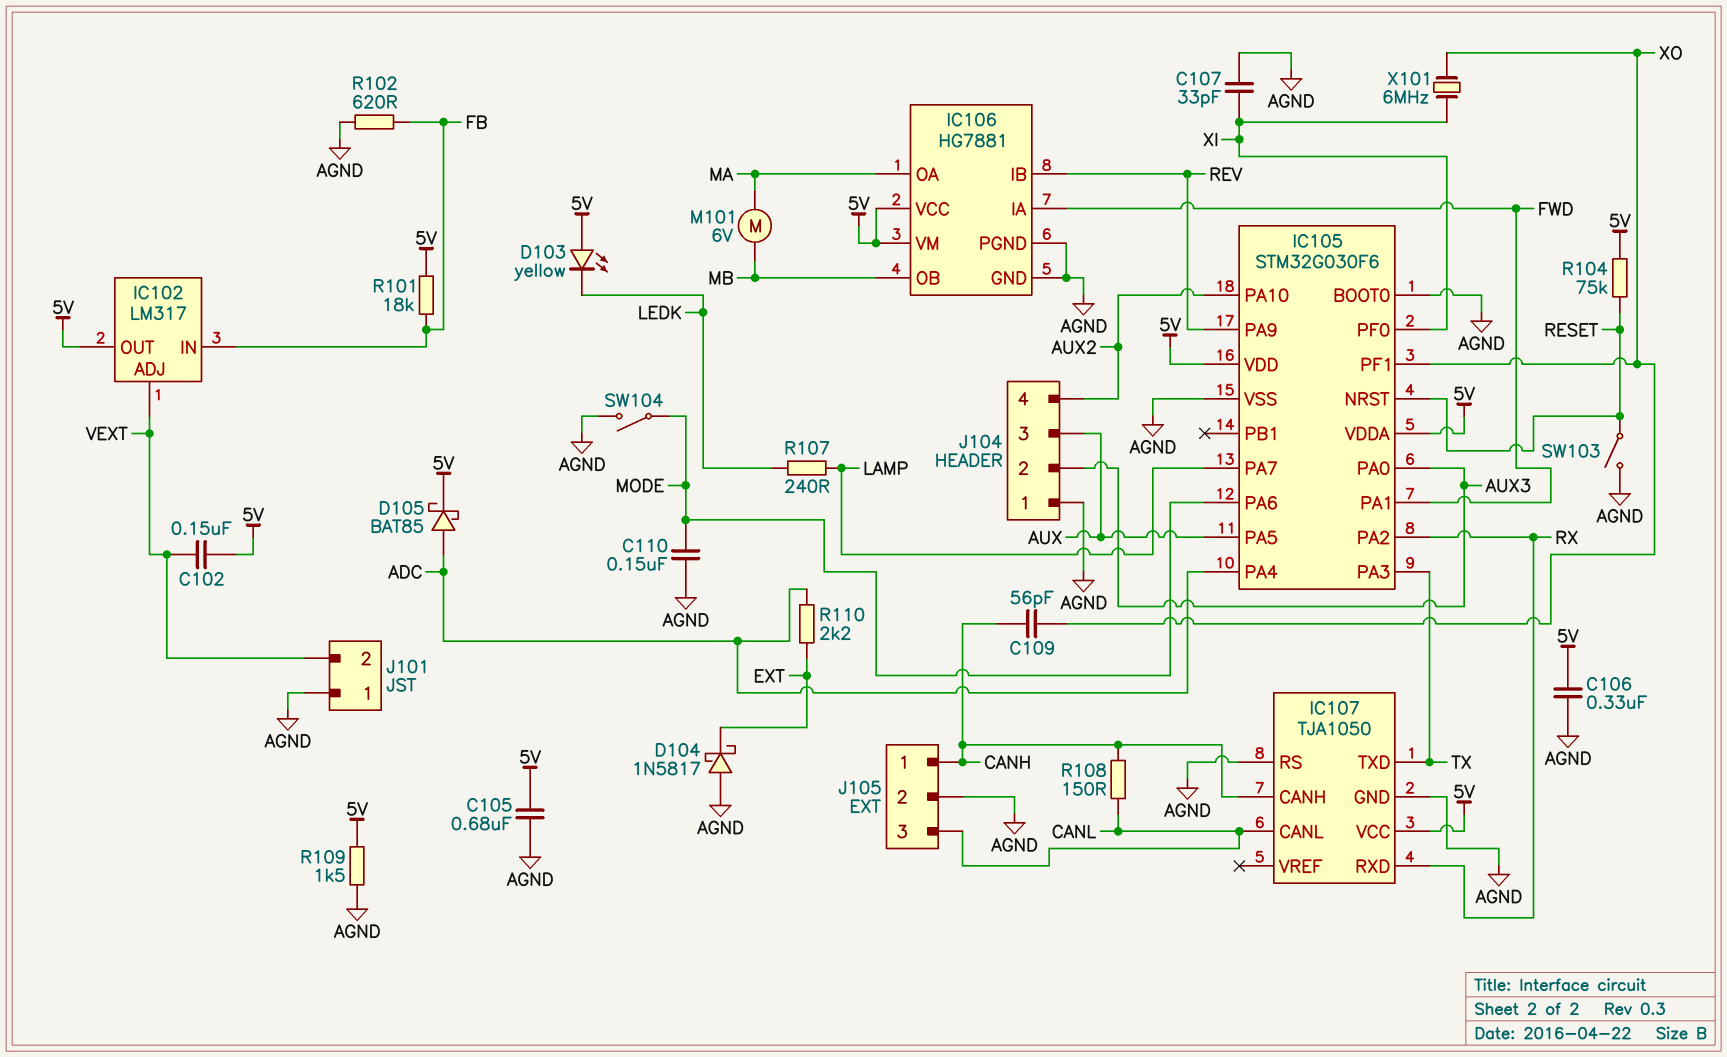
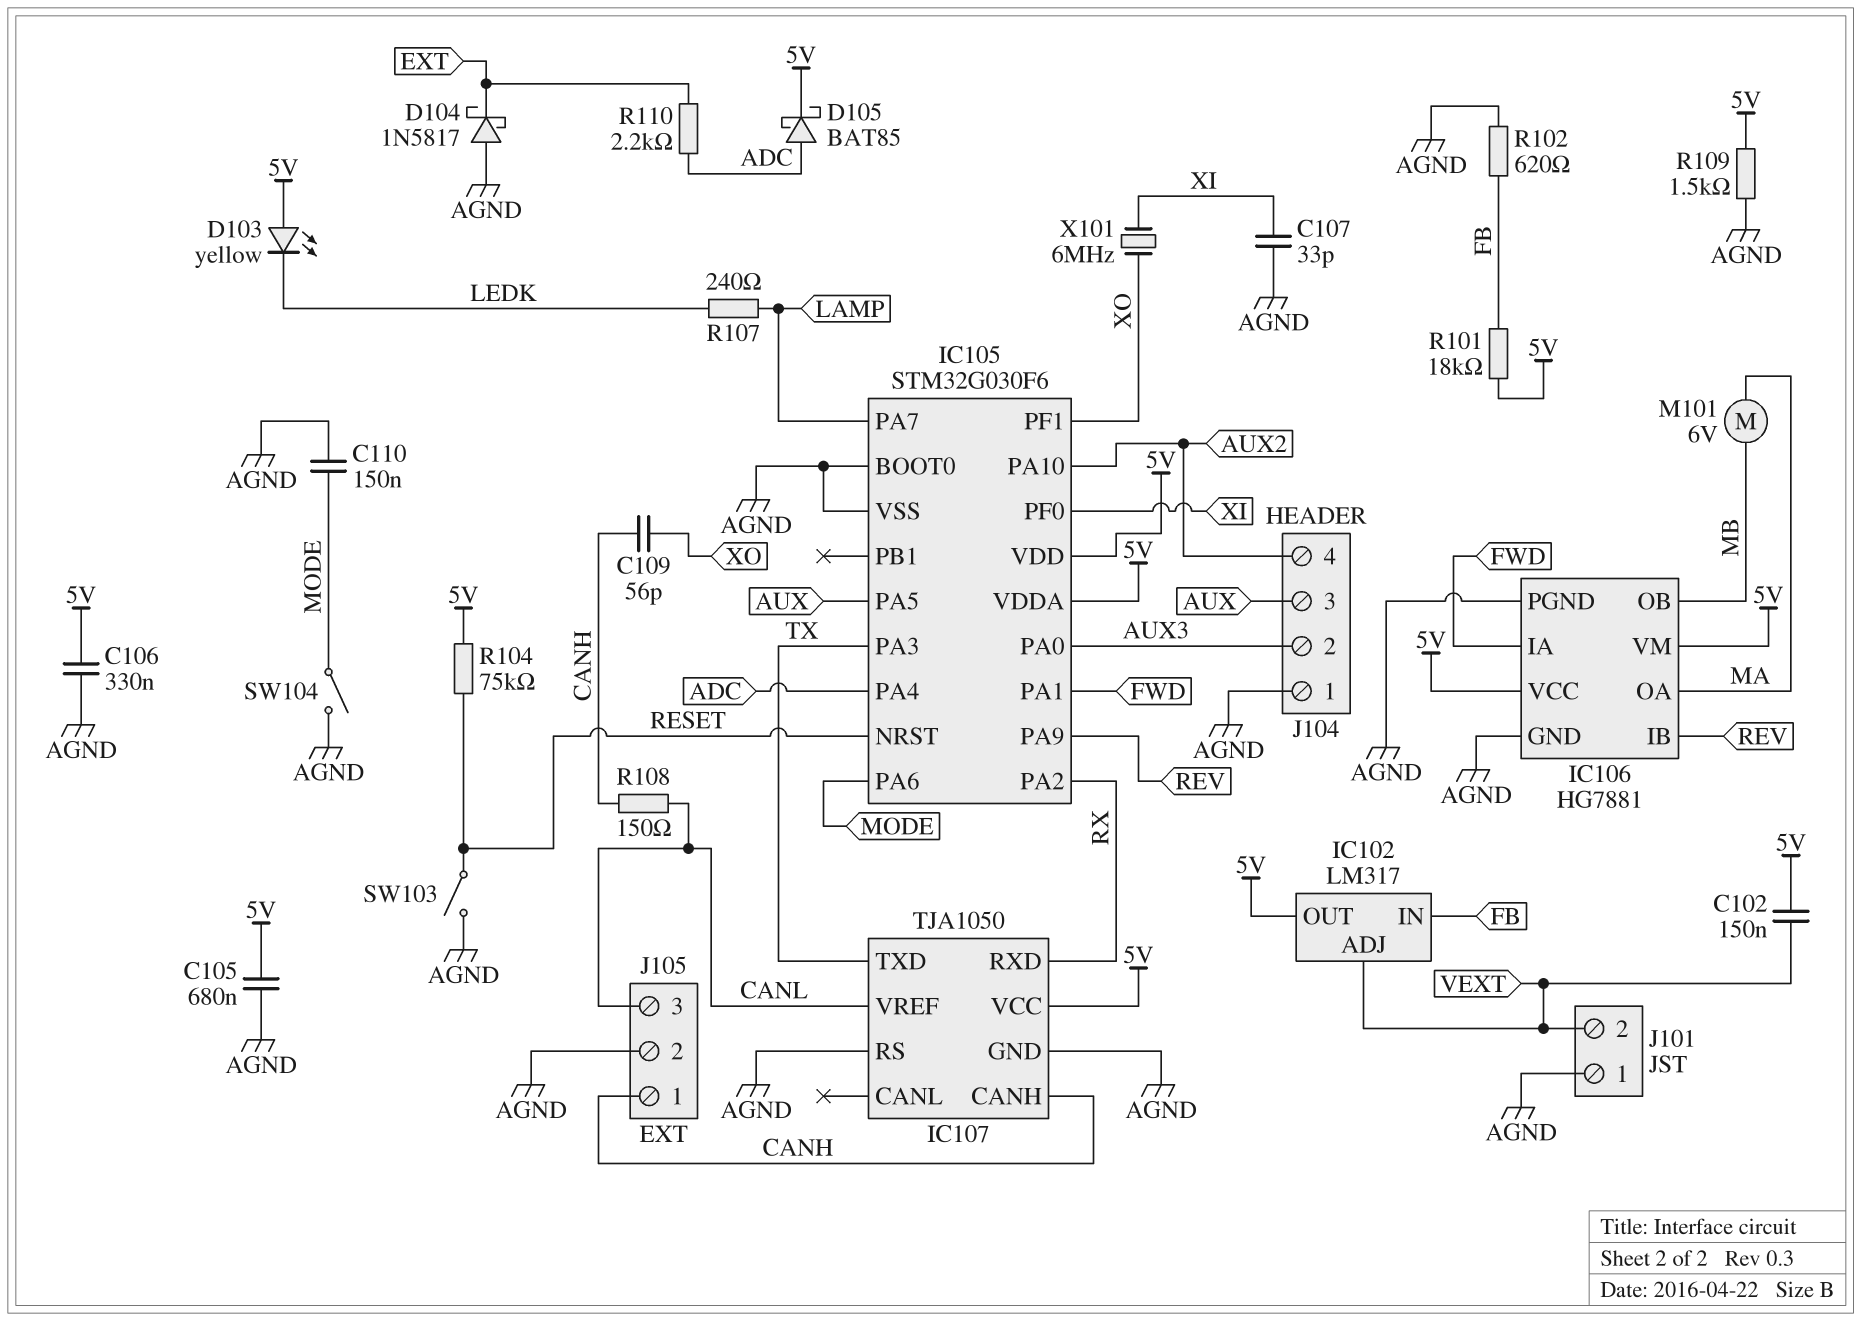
IC107 pin CANL: CANL -> none
IC107 pin VREF: none -> CANL

